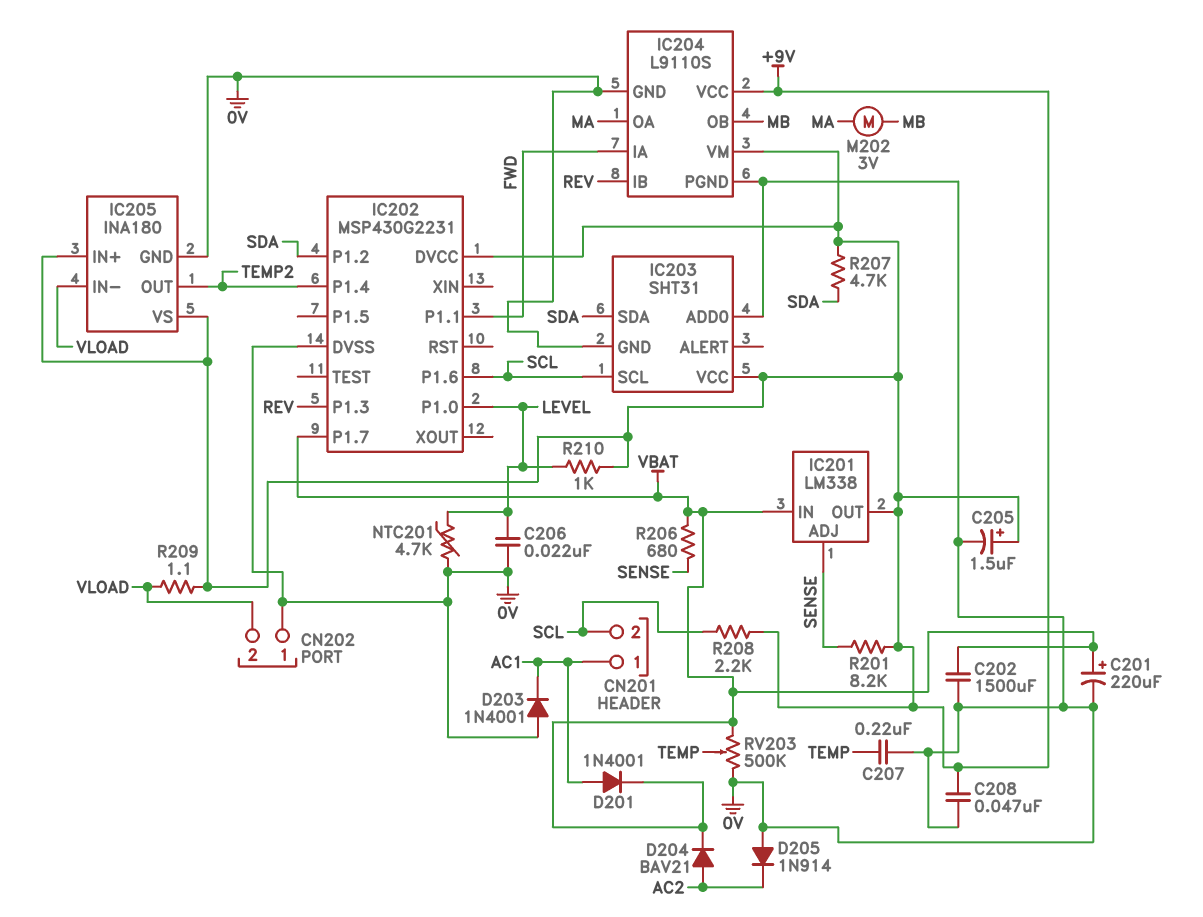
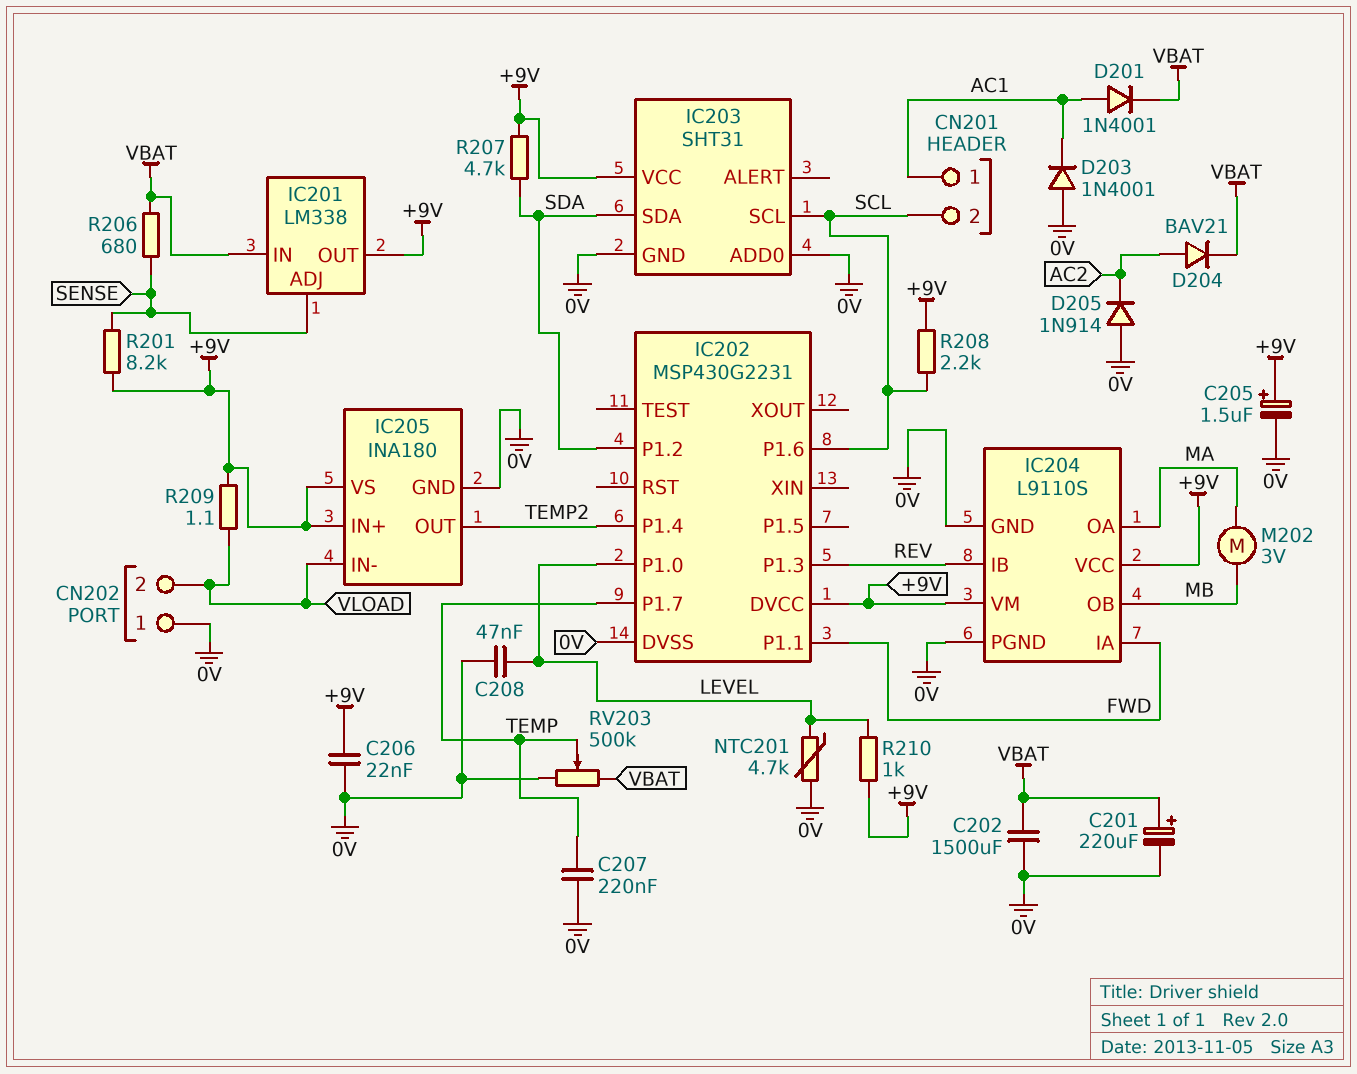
C206: 22nF (0V, LEVEL) -> 22nF (+9V, 0V)
C208: 47nF (+9V, 0V) -> 47nF (0V, LEVEL)
IC202 pin P1.7: VBAT -> TEMP

